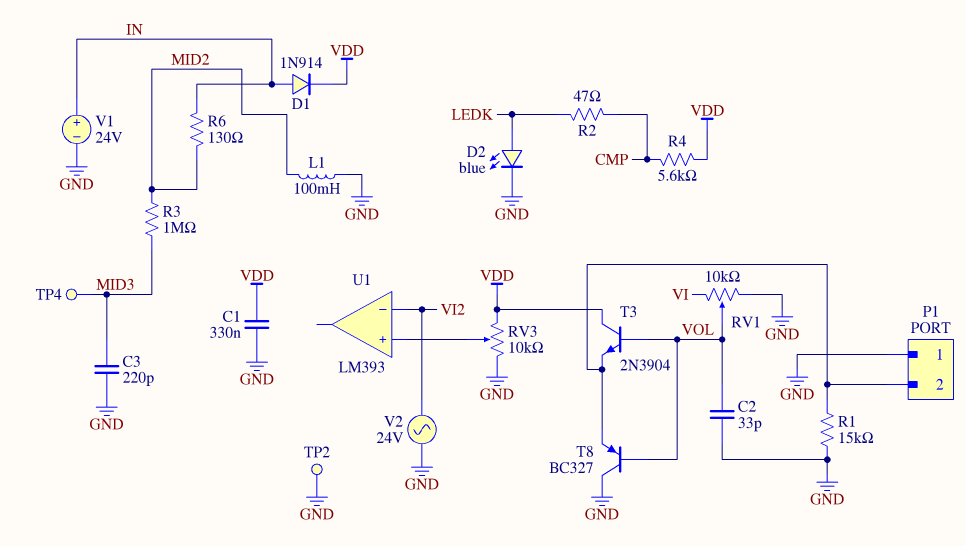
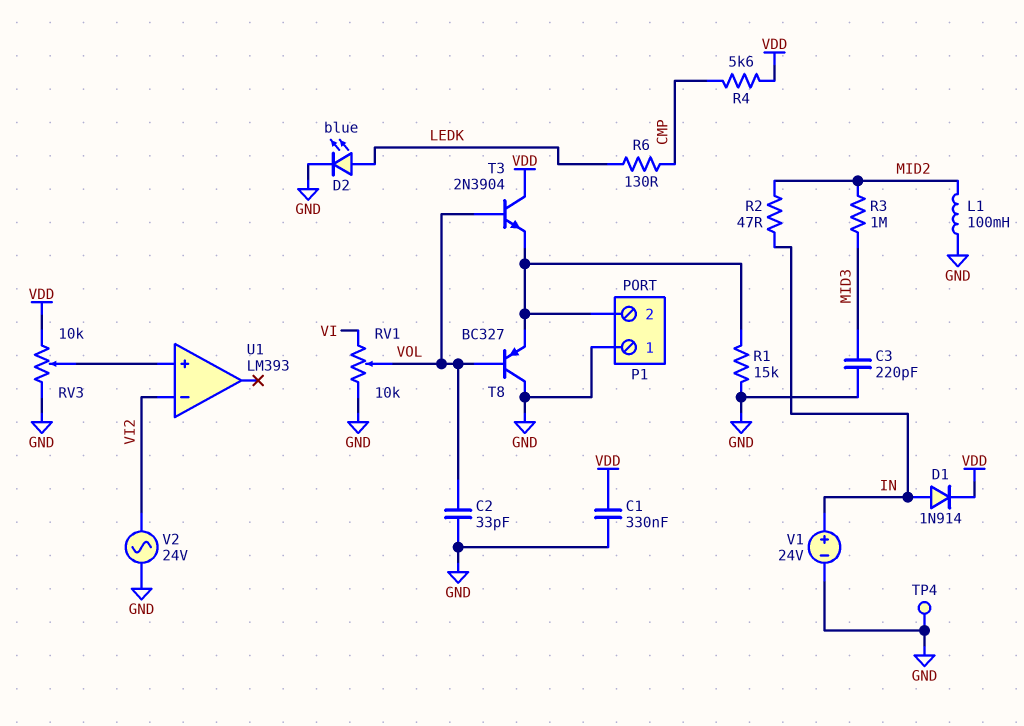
R2: 47 (CMP, LEDK) -> 47 (IN, MID2)
R6: 130 (IN, MID2) -> 130 (CMP, LEDK)
TP2: test point (GND) -> none
TP4: test point (MID3) -> test point (GND)

